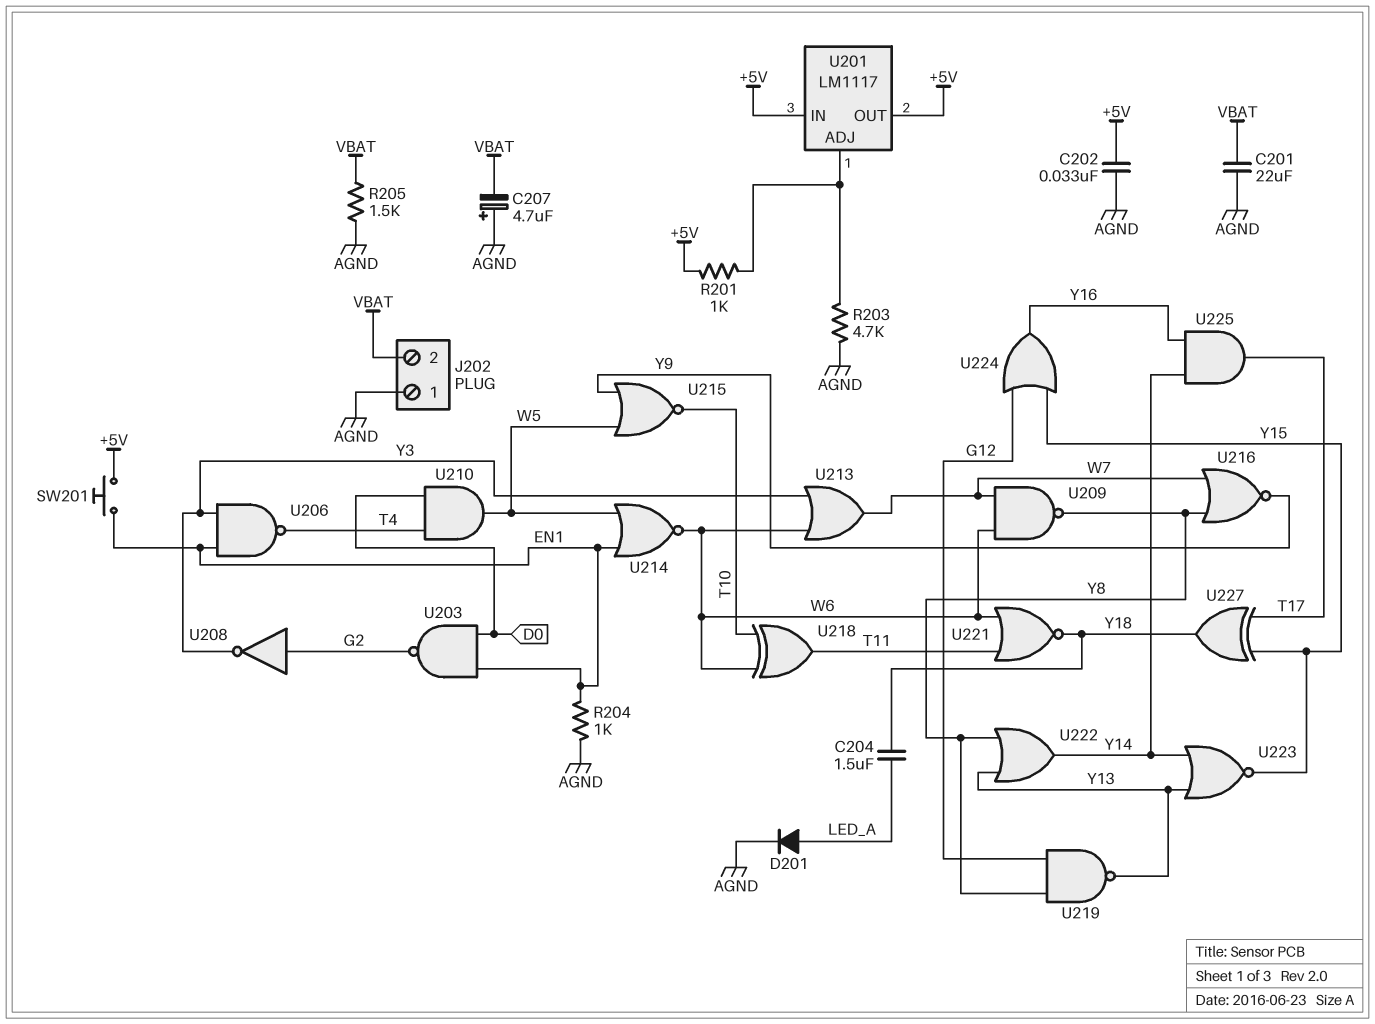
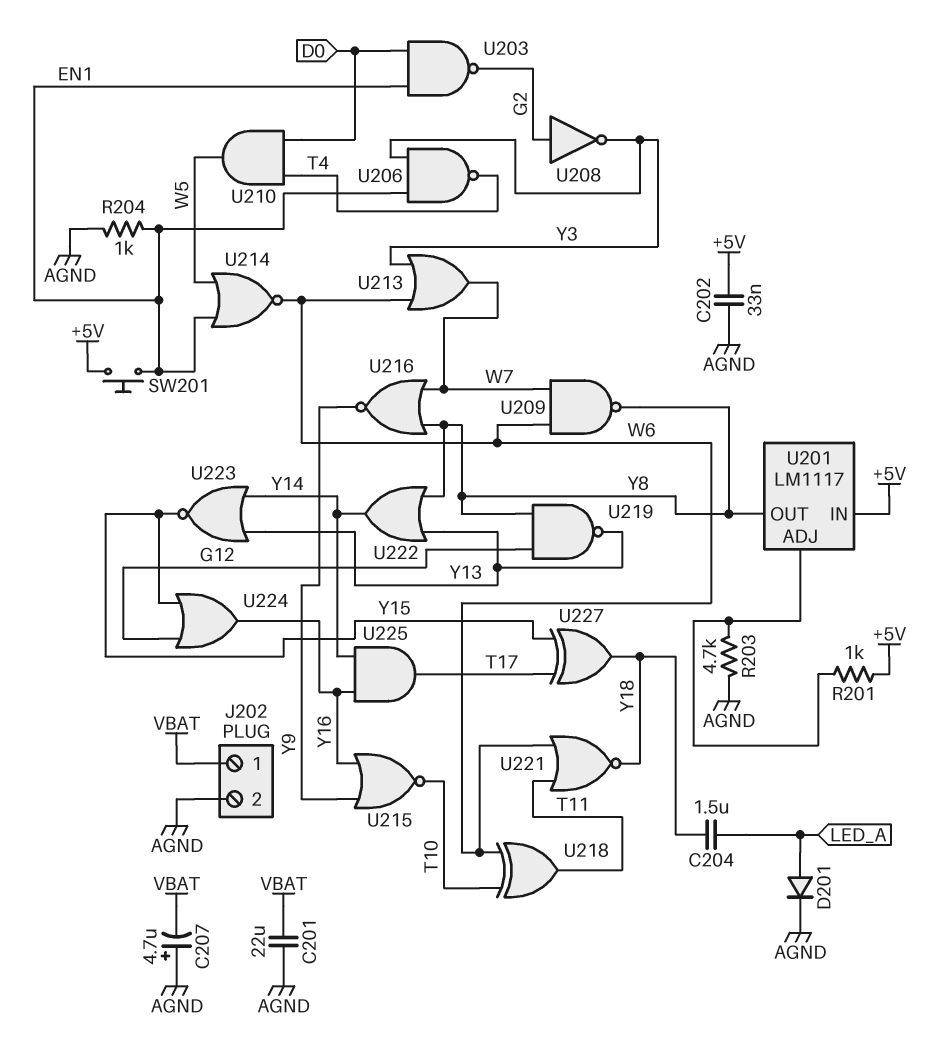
J202 pin 1: AGND -> VBAT
J202 pin 2: VBAT -> AGND
R205: 1.5k (AGND, VBAT) -> none
U201 pin OUT: +5V -> Y8
U215: NOR (in W5, in Y9, out T10) -> NOR (in Y9, in Y16, out T10)

